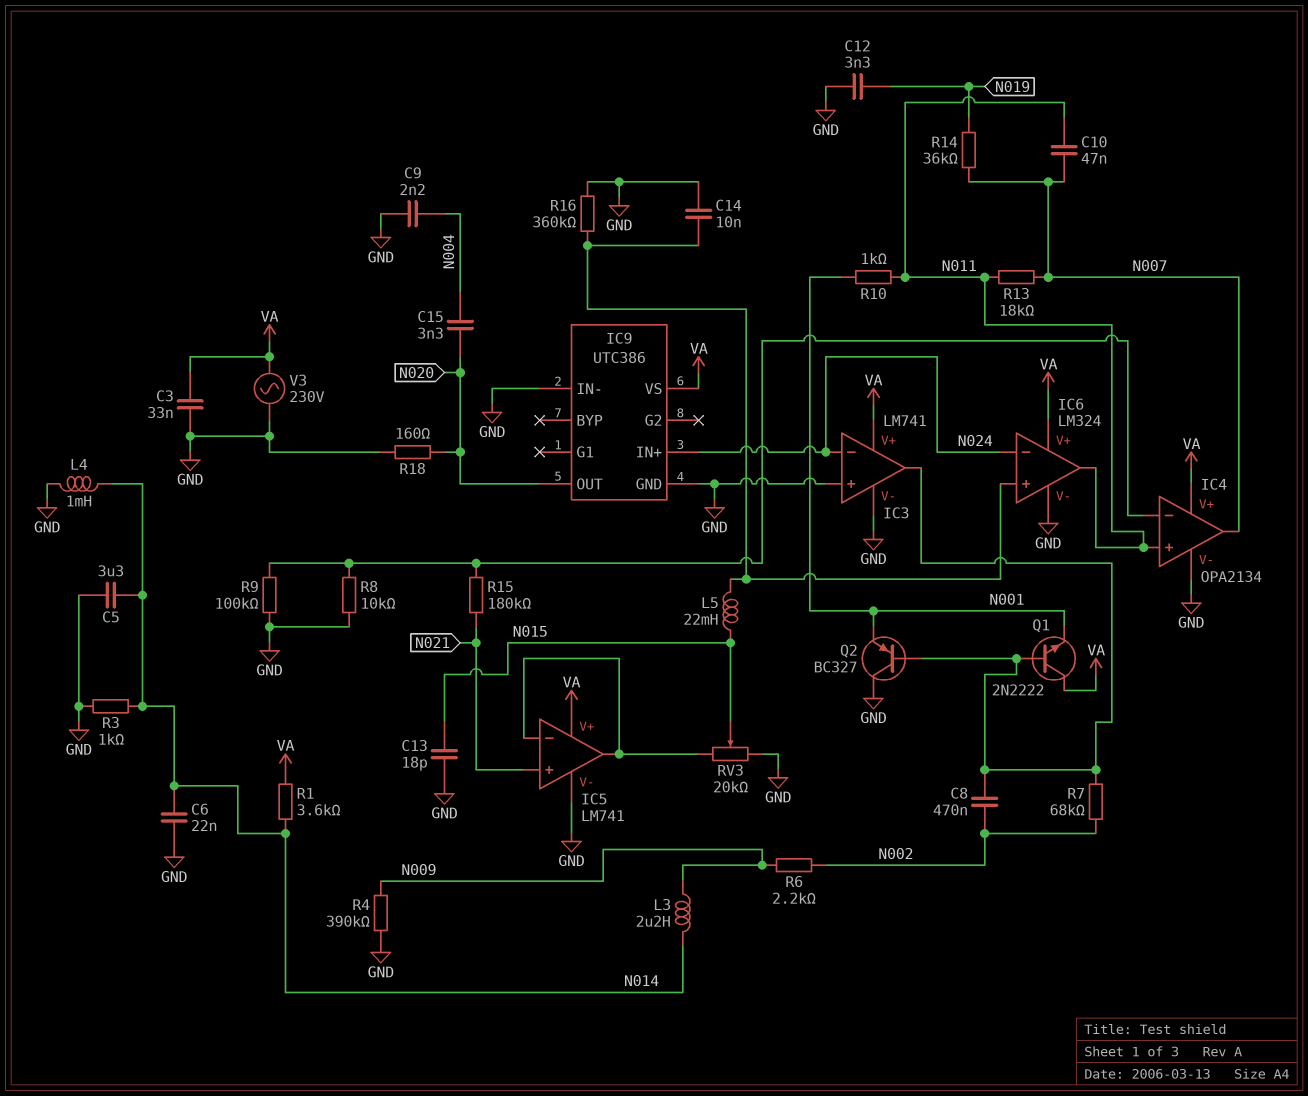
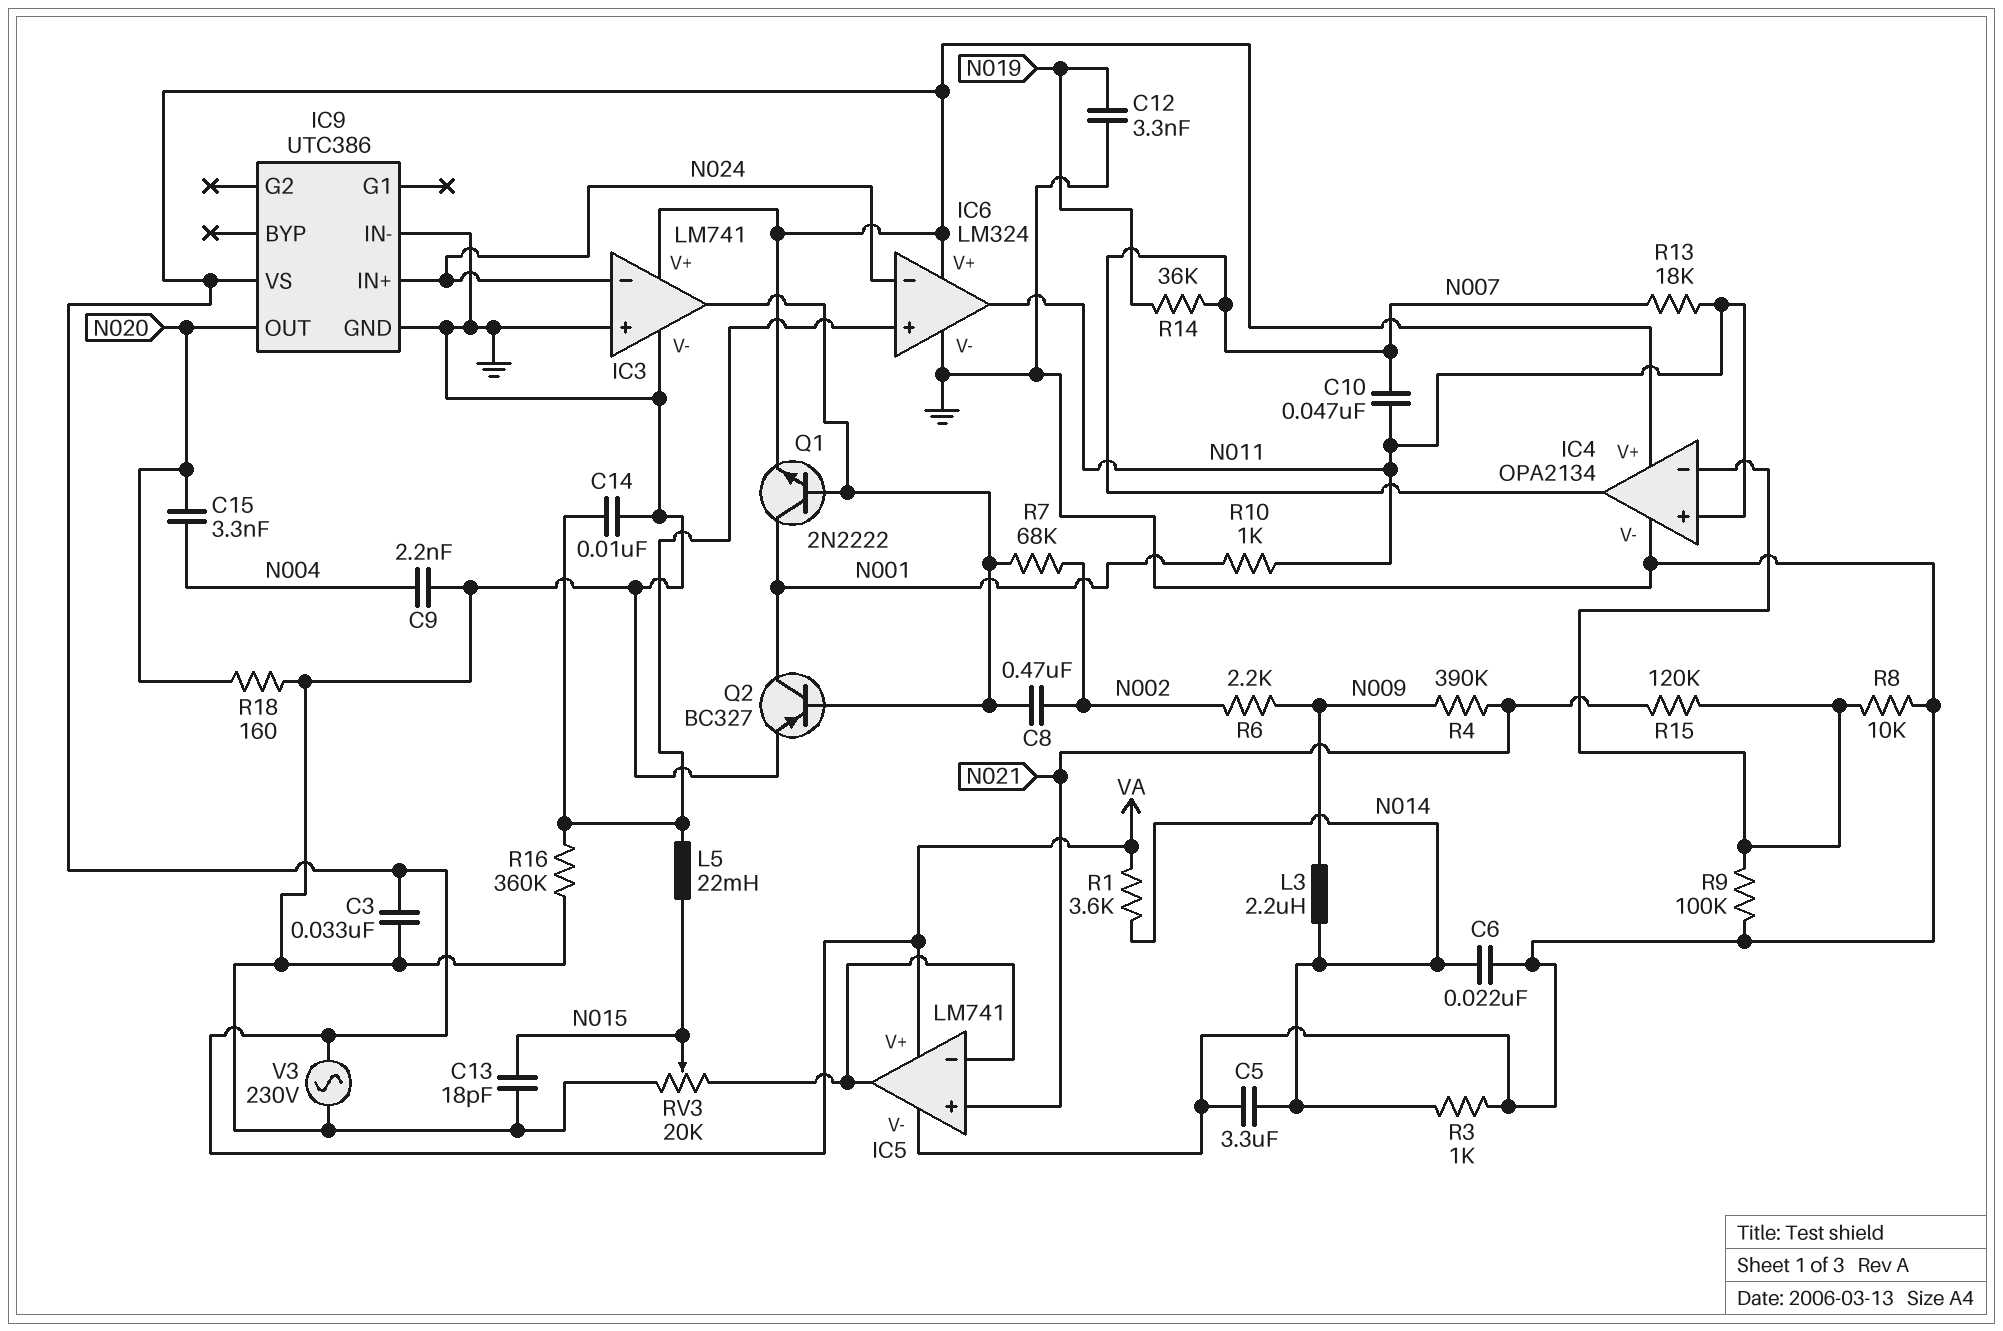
L4: 1mH (GND, N014) -> none
Q1: NPN 2N2222 (B IC3/out, C VA, E N001) -> NPN 2N2222 (B IC3/out, C N001, E VA)
Q2: PNP BC327 (B IC3/out, C GND, E N001) -> PNP BC327 (B IC3/out, C N001, E GND)
R4: 390k (GND, N009) -> 390k (N009, N021)
R15: 180k (IC4/in-, N021) -> 120k (IC4/in-, N021)

